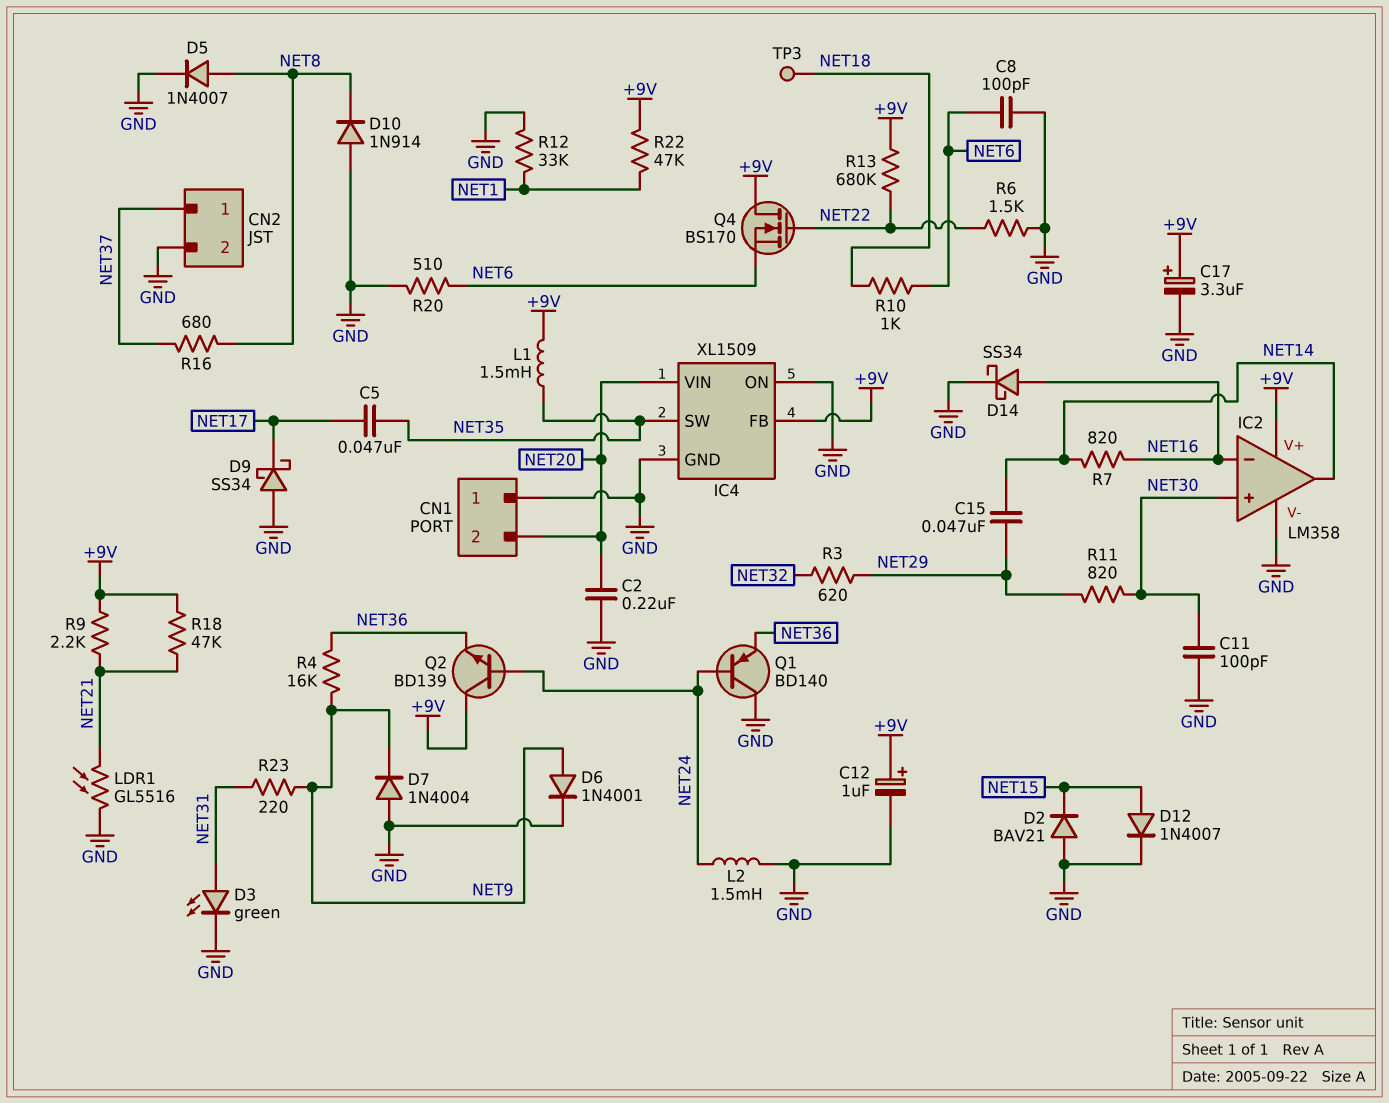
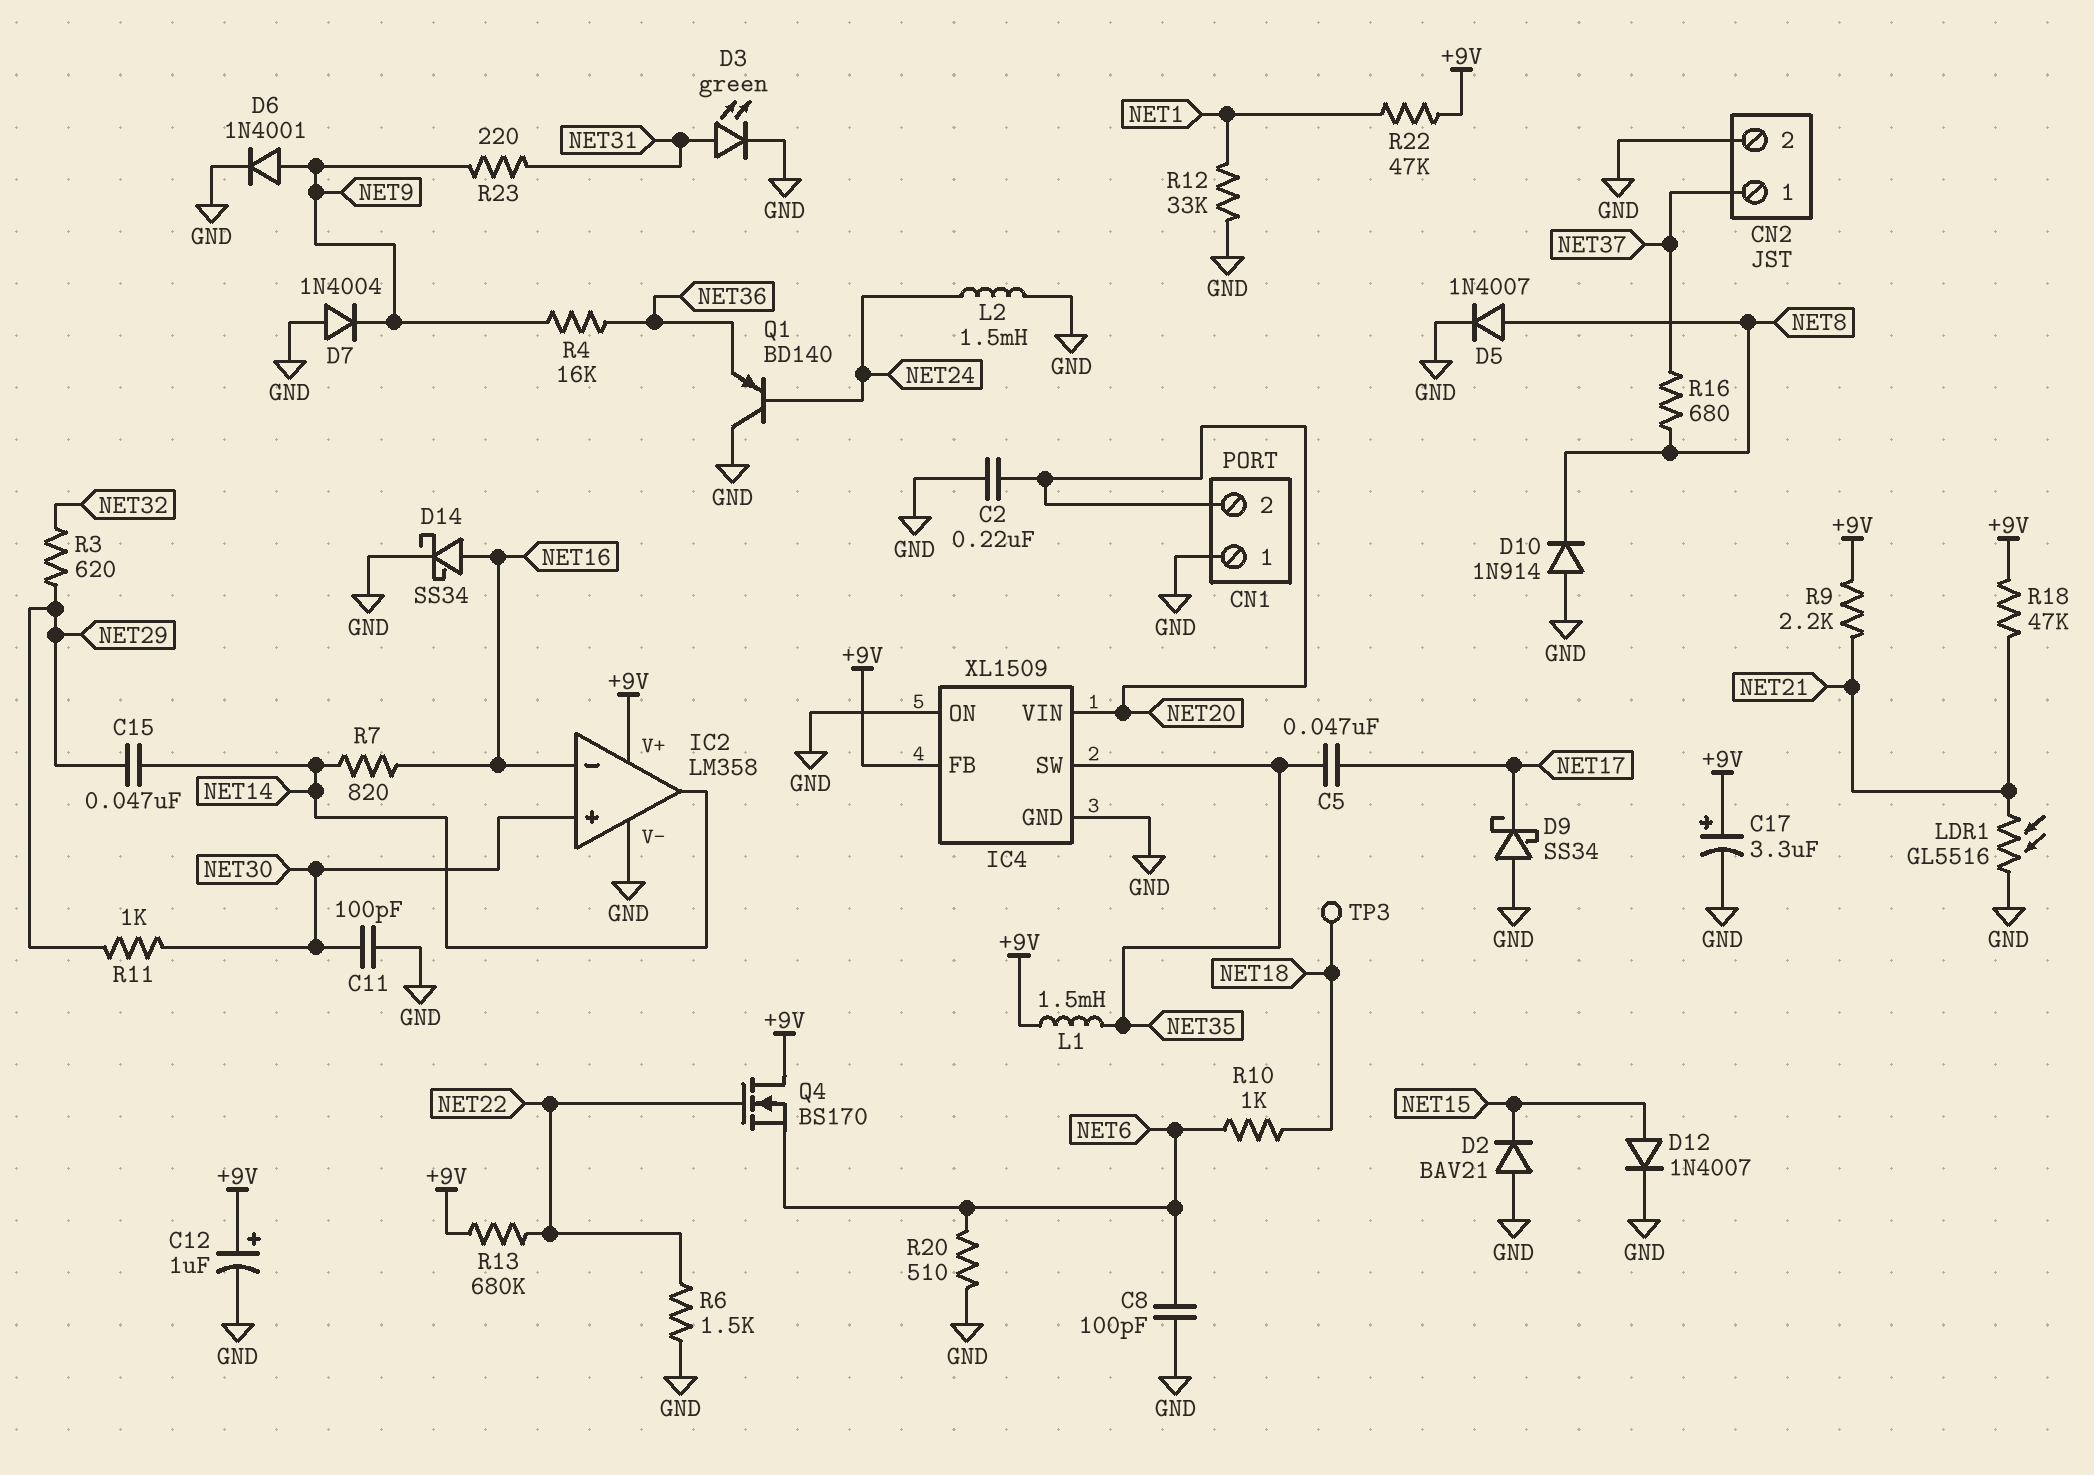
Q2: NPN BD139 (B NET24, C +9V, E NET36) -> none
R11: 820 (NET29, NET30) -> 1k (NET29, NET30)

